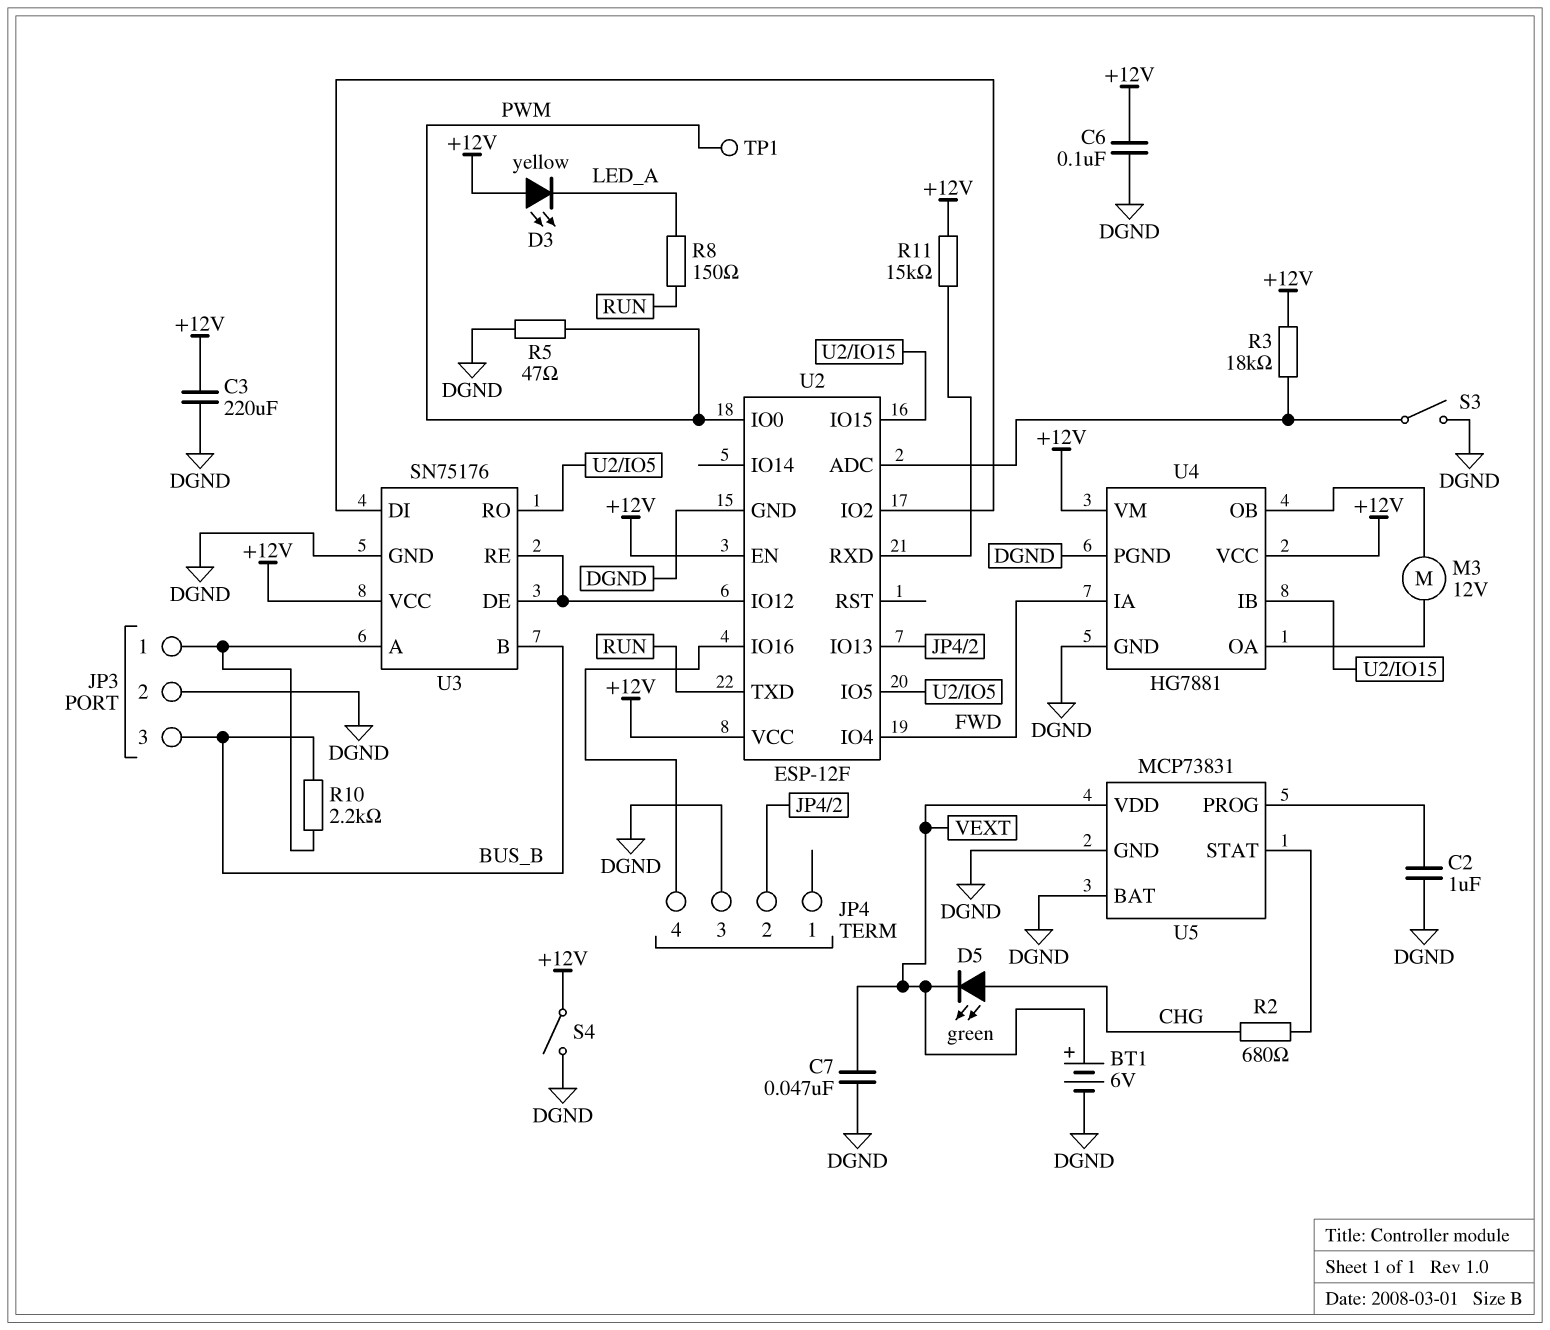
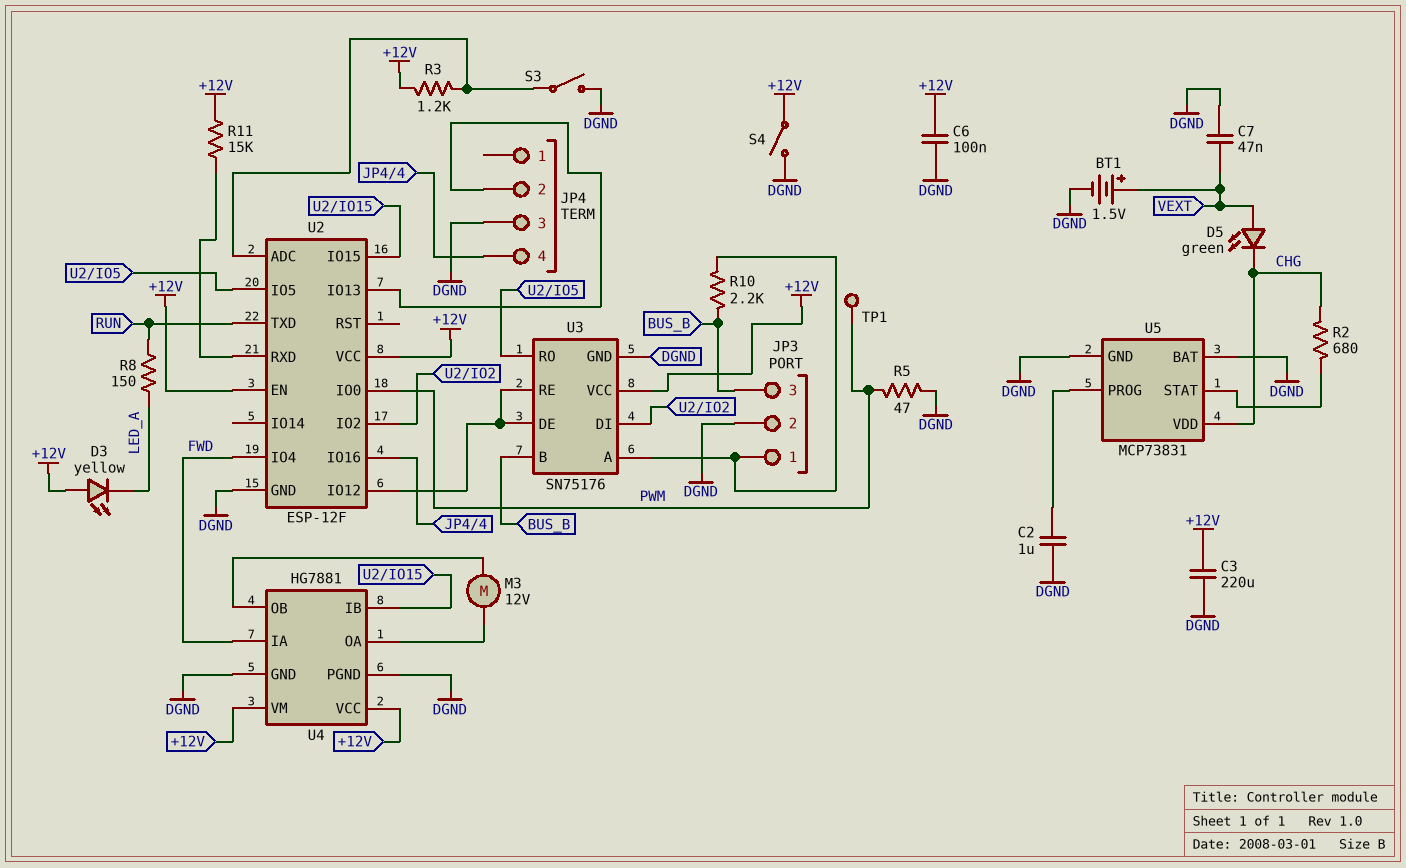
BT1: 6V (plus VEXT, minus DGND) -> 1.5V (plus VEXT, minus DGND)
D5: LED green (A CHG, K VEXT) -> LED green (A VEXT, K CHG)
R3: 18k (+12V, U2/ADC) -> 1.2k (+12V, U2/ADC)
U5 pin VDD: VEXT -> CHG

